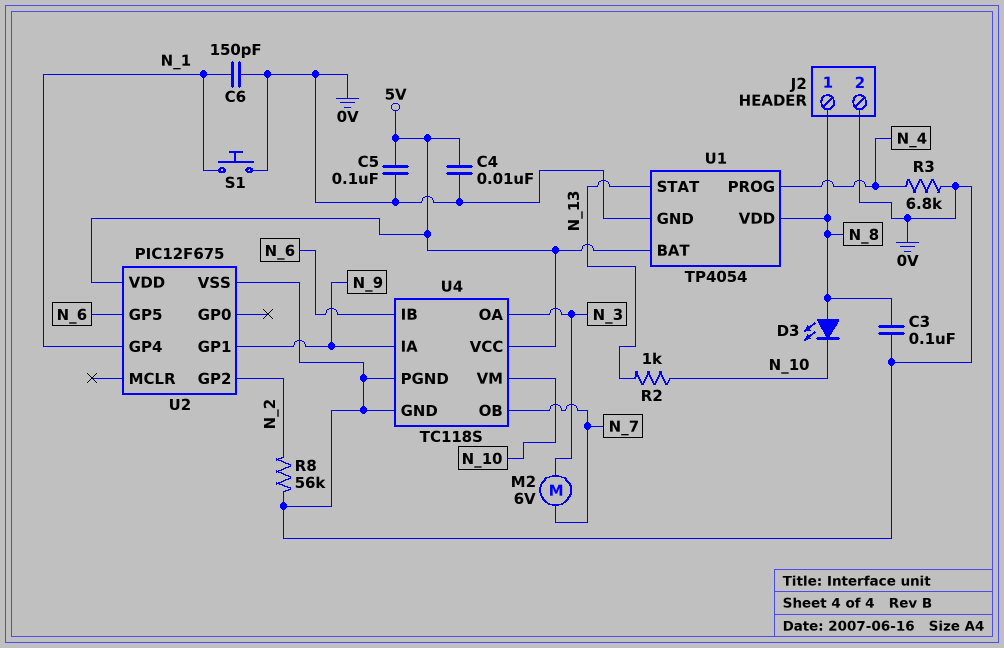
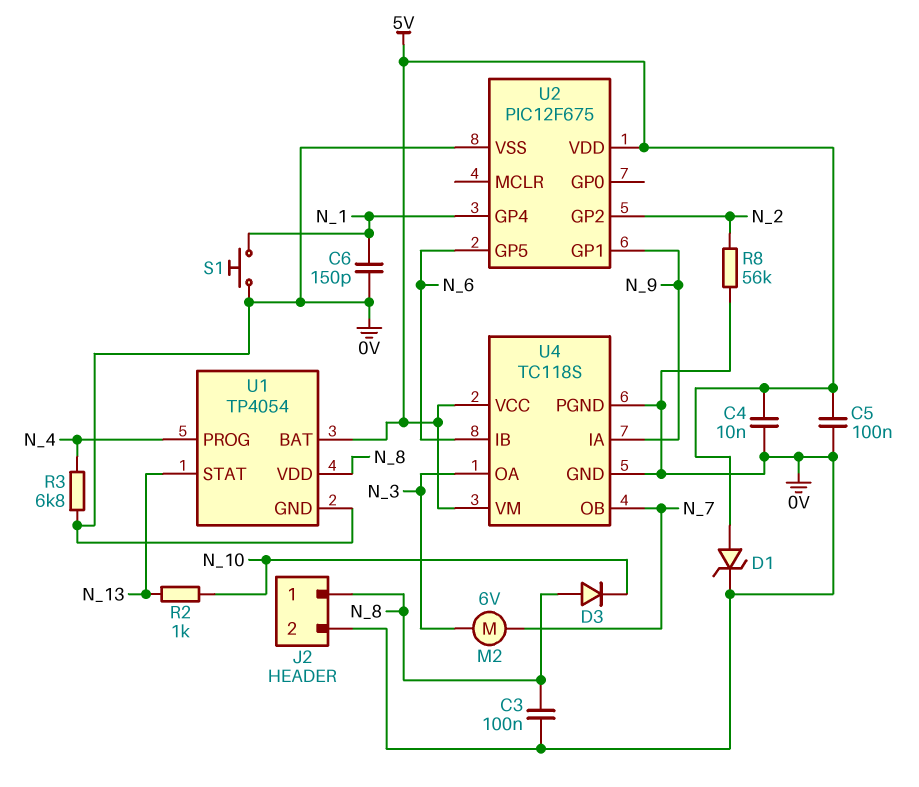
D1: none -> zener (A 5V, K 0V)
D3: LED (A N_8, K N_10) -> diode (A N_8, K N_10)
U4 pin VM: N_10 -> 5V

